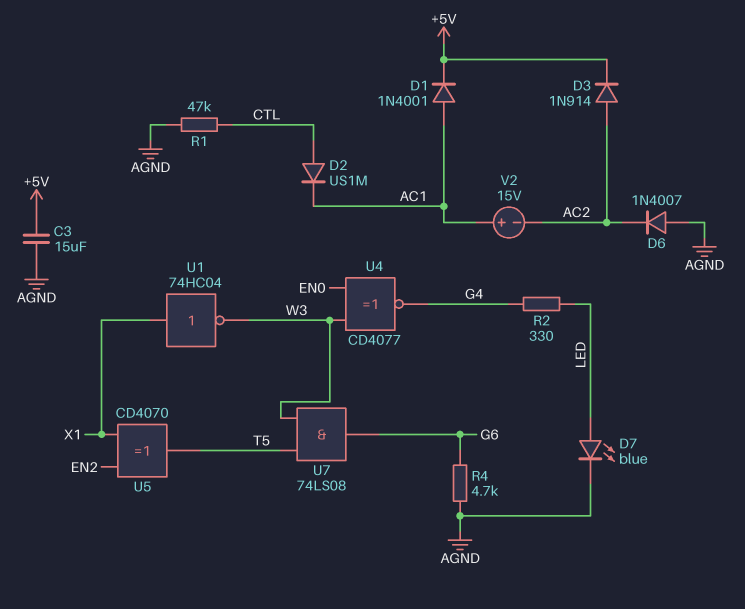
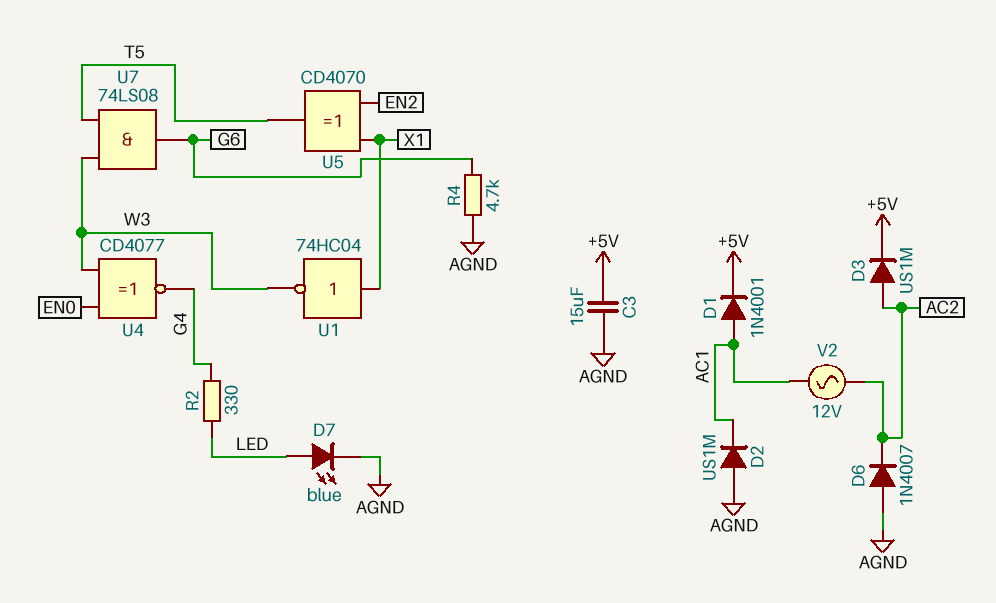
D2: diode US1M (A CTL, K AC1) -> diode US1M (A AGND, K AC1)
D3: diode 1N914 (A AC2, K +5V) -> diode US1M (A AC2, K +5V)
R1: 47k (AGND, CTL) -> none
V2: 15V (plus AC1, minus AC2) -> AC 12V (AC1, AC2)

